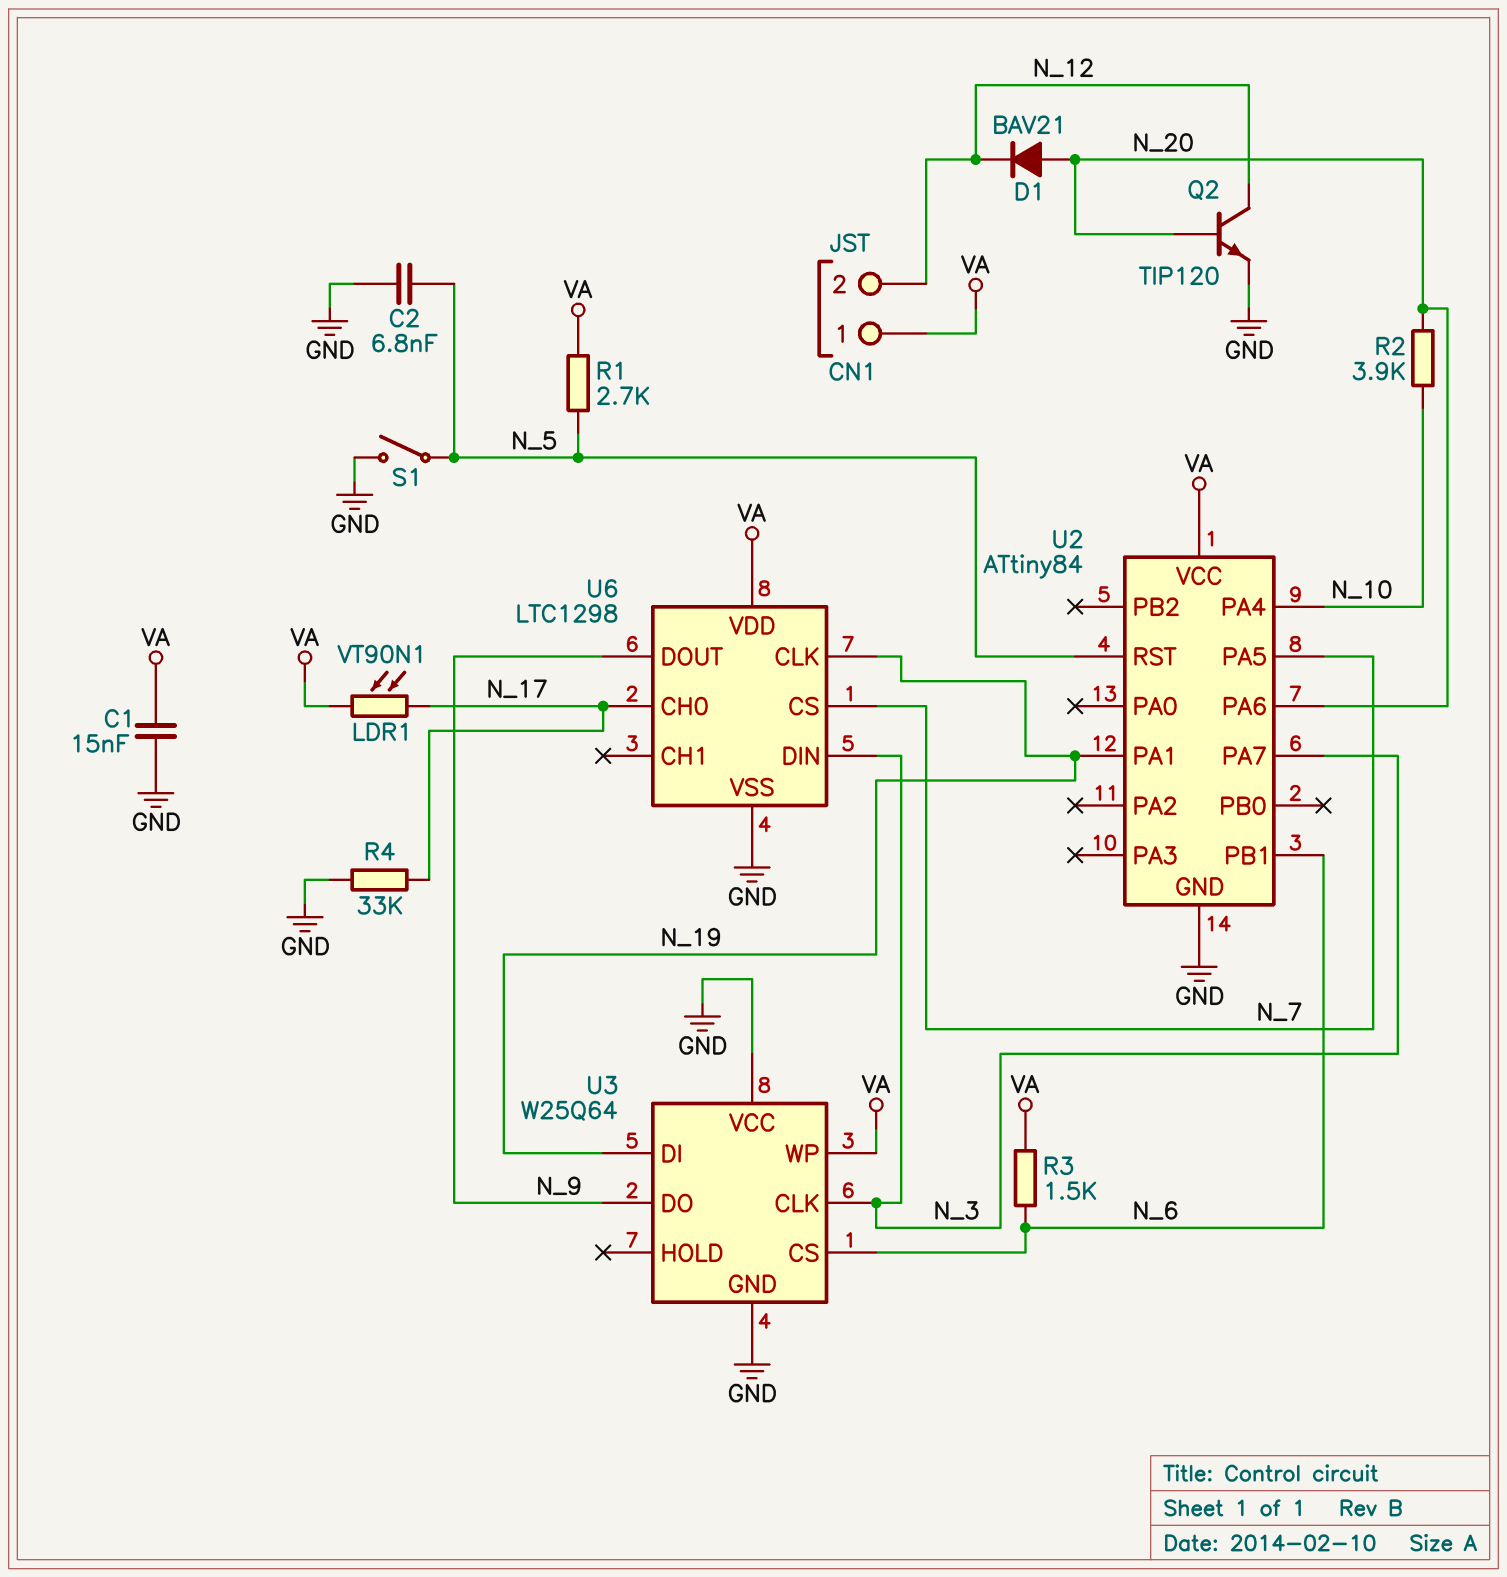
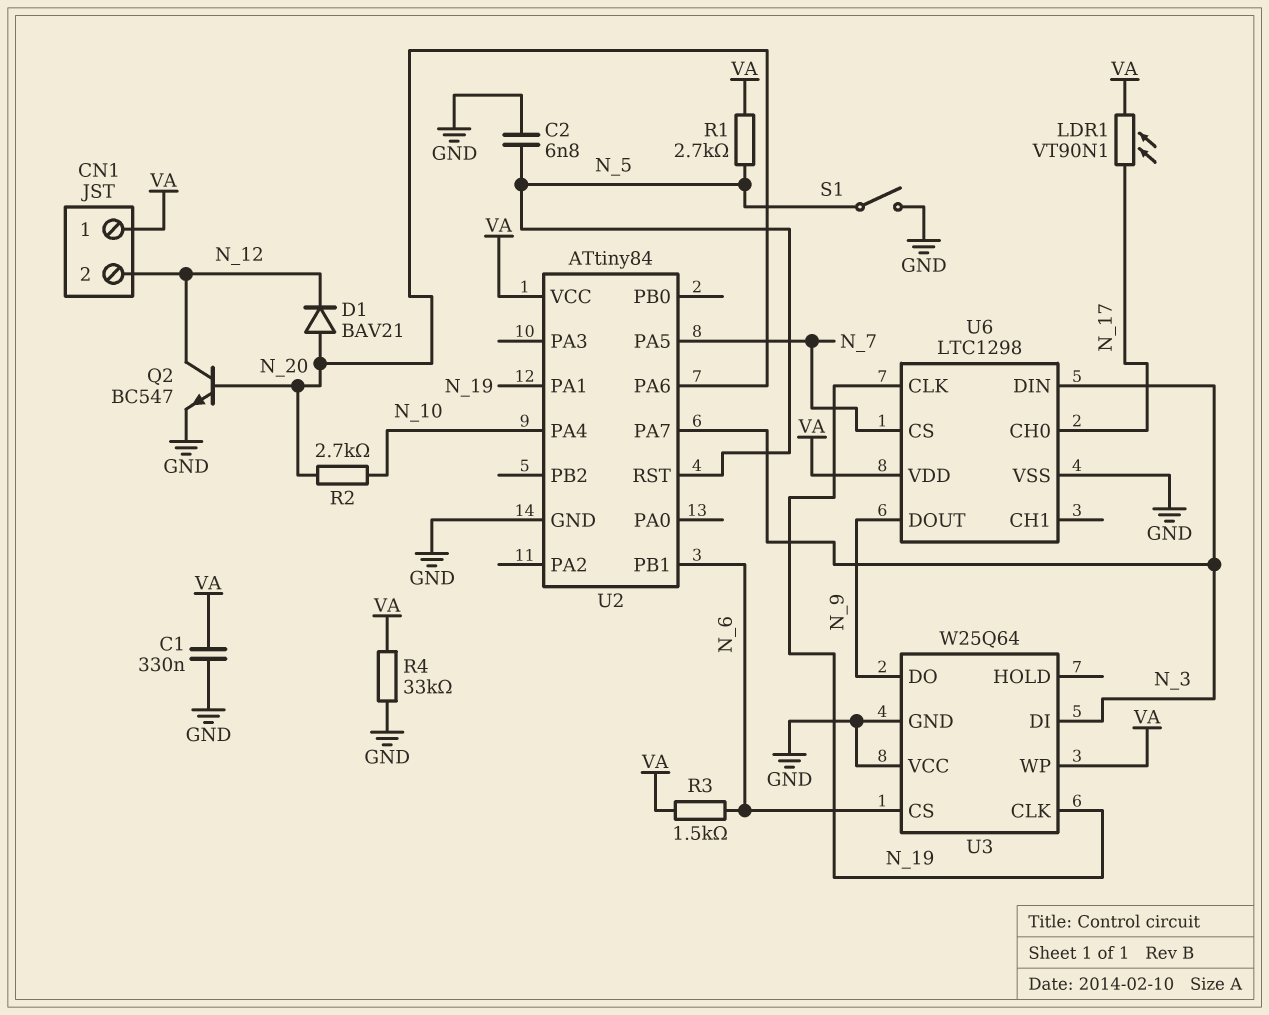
C1: 15nF (GND, VA) -> 330nF (GND, VA)
Q2: NPN TIP120 (B N_20, C N_12, E GND) -> NPN BC547 (B N_20, C N_12, E GND)
R2: 3.9k (N_10, N_20) -> 2.7k (N_10, N_20)
R4: 33k (GND, N_17) -> 33k (GND, VA)
U3 pin CLK: N_3 -> N_19
U3 pin DI: N_19 -> N_3

